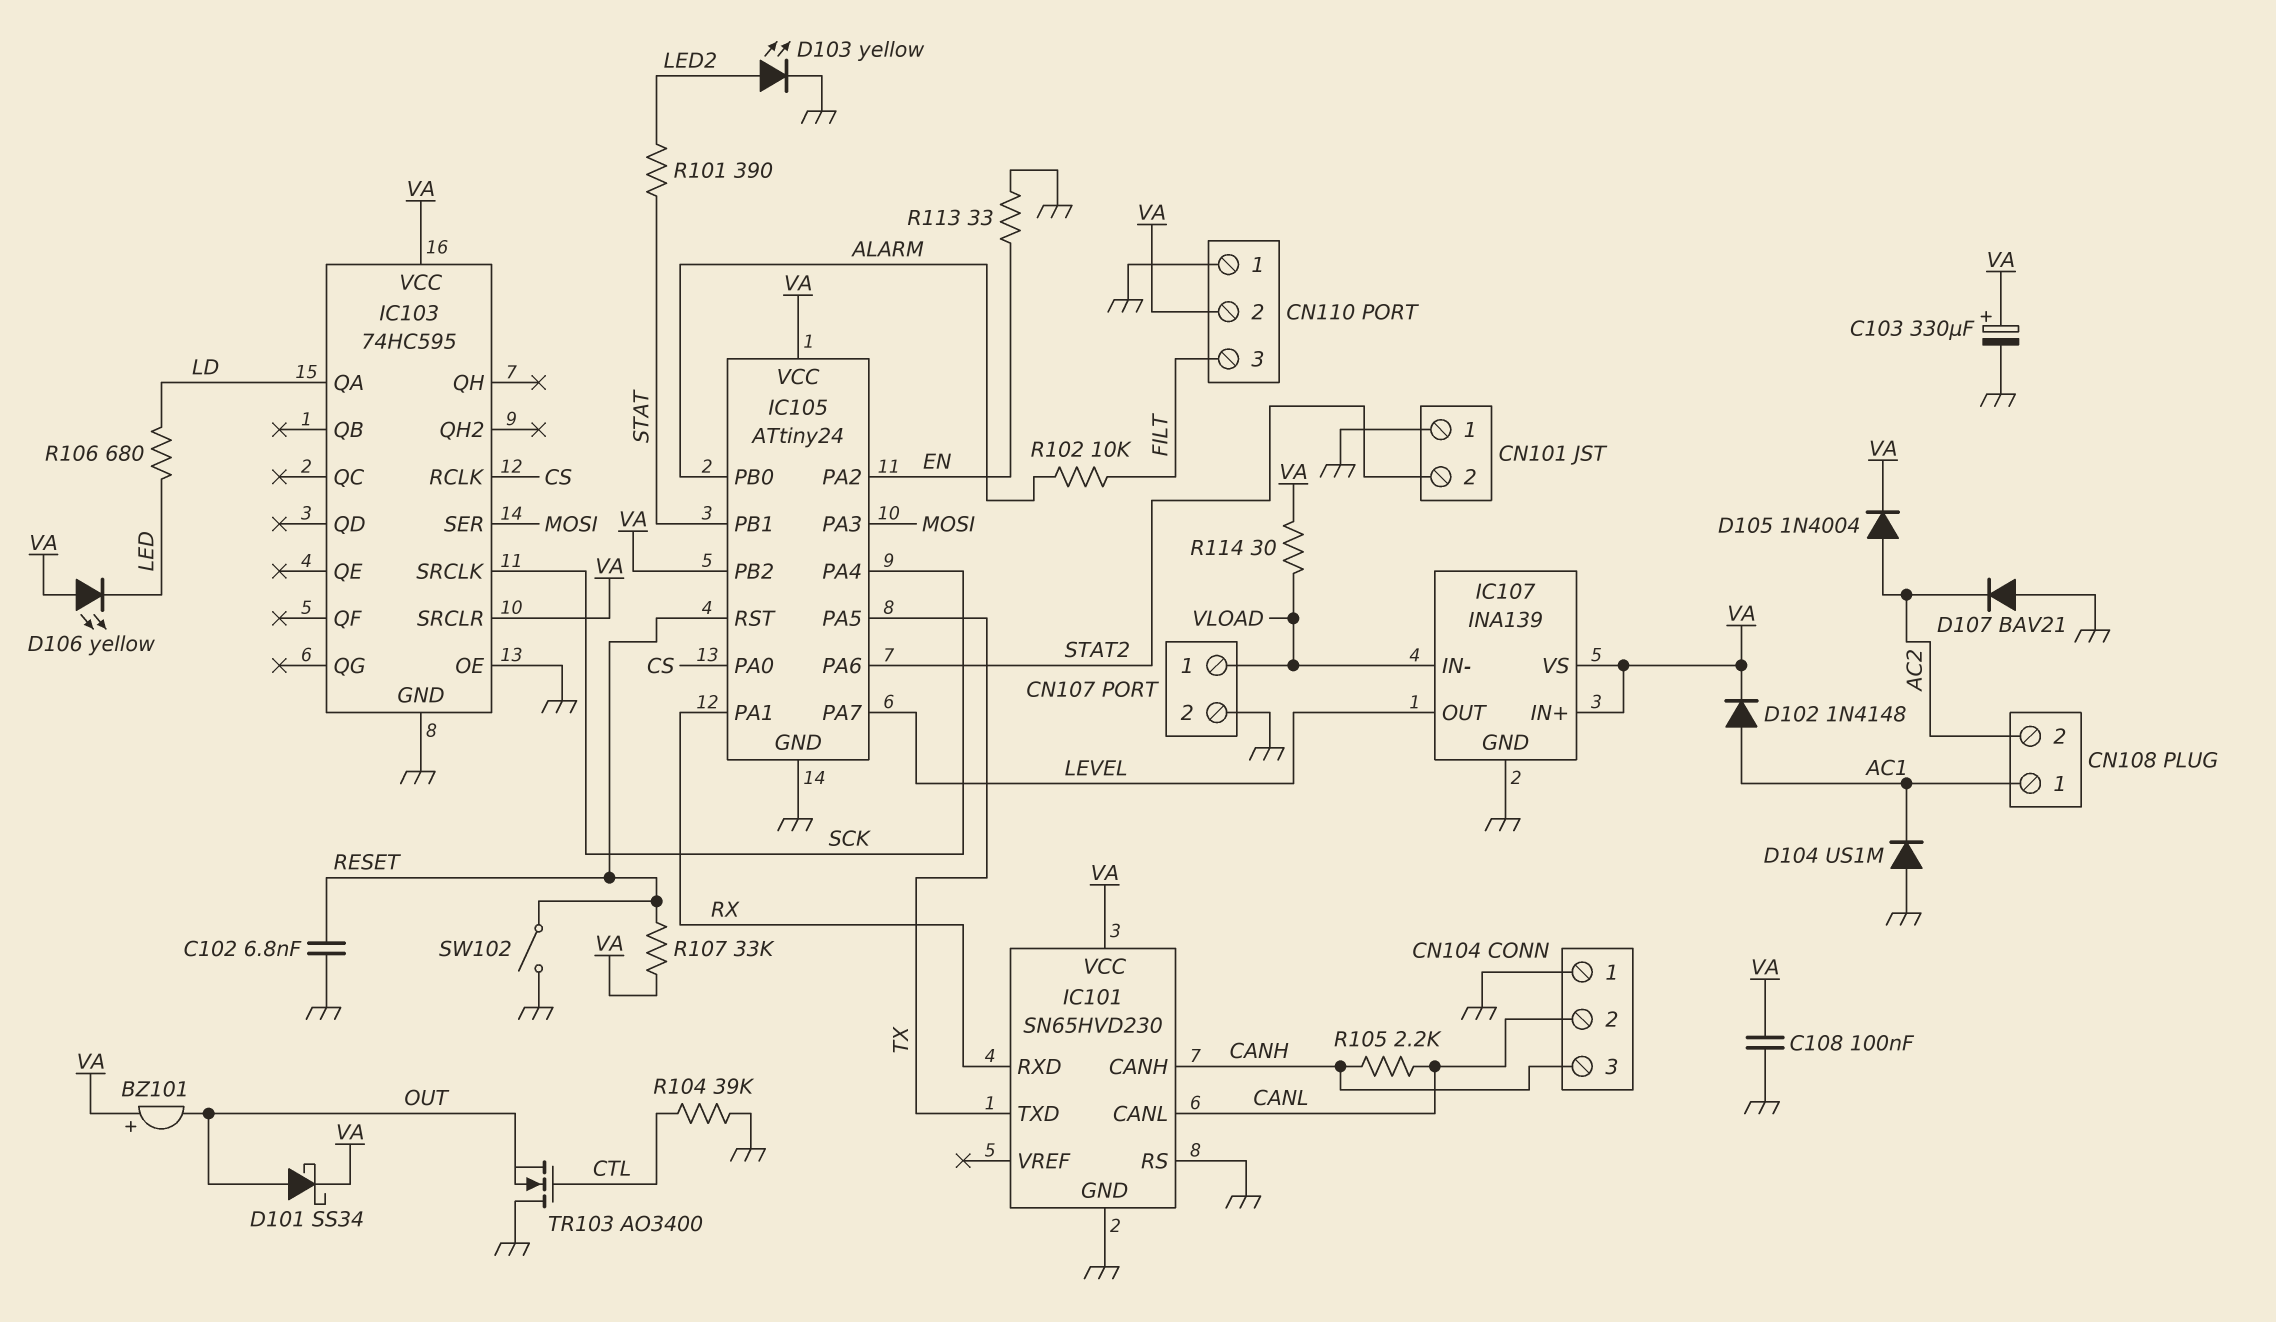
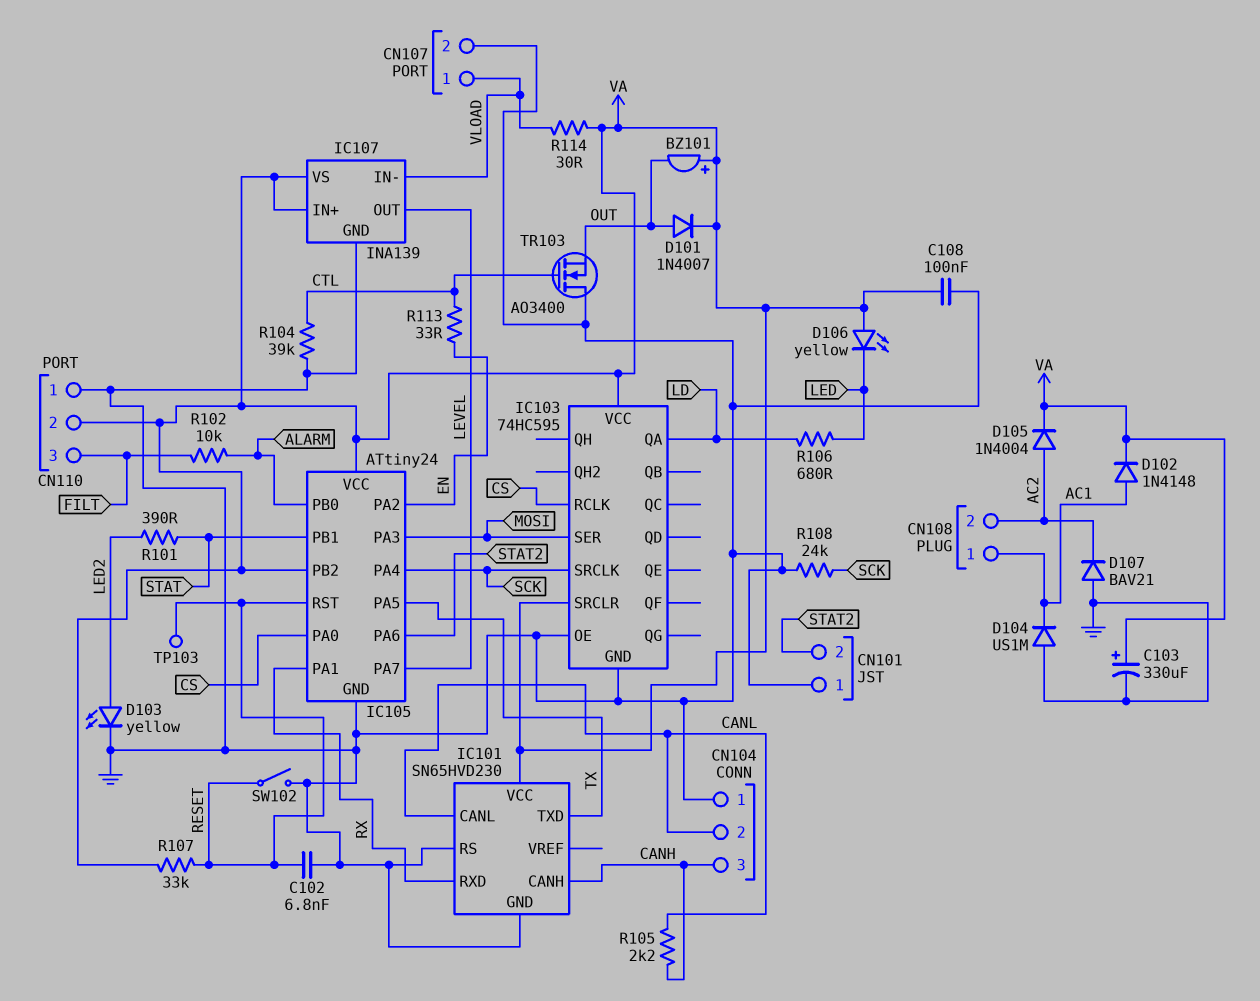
D101: schottky SS34 (A OUT, K VA) -> diode 1N4007 (A OUT, K VA)
R108: none -> 24k (GND, SCK)
R113: 33 (EN, GND) -> 33 (CTL, EN)
TP103: none -> test point (RESET)

